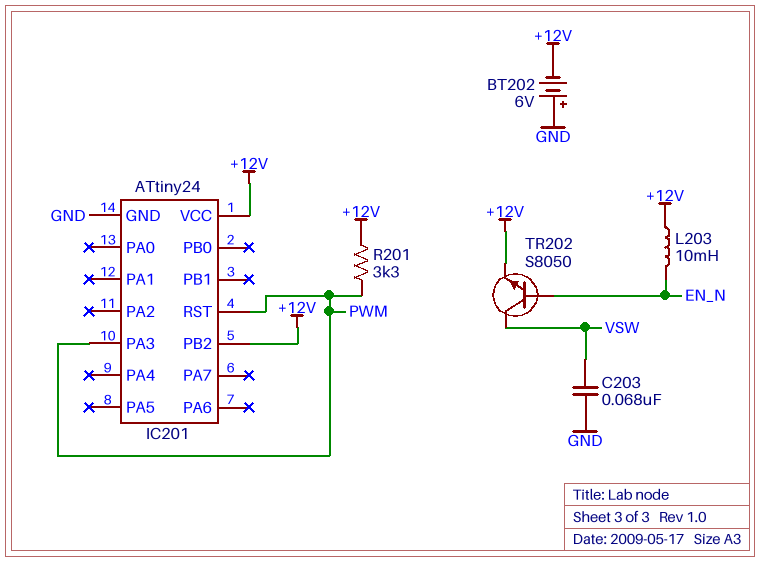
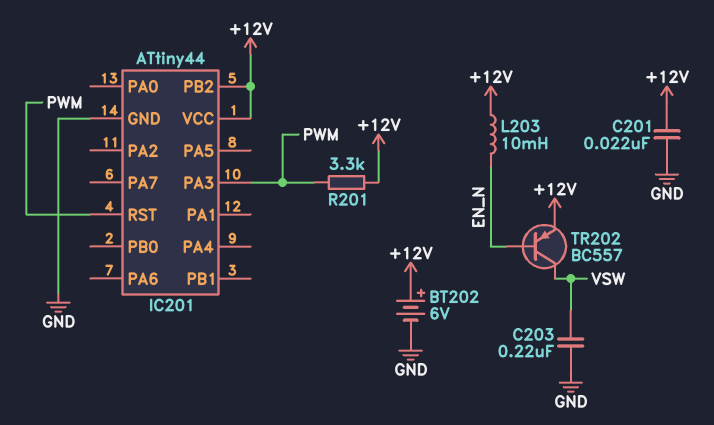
BT202: 6V (plus GND, minus +12V) -> 6V (plus +12V, minus GND)
C201: none -> 22nF (+12V, GND)
C203: 68nF (GND, VSW) -> 220nF (GND, VSW)
IC201: ATtiny24 -> ATtiny44
TR202: NPN S8050 (B EN_N, C VSW, E +12V) -> PNP BC557 (B EN_N, C VSW, E +12V)

